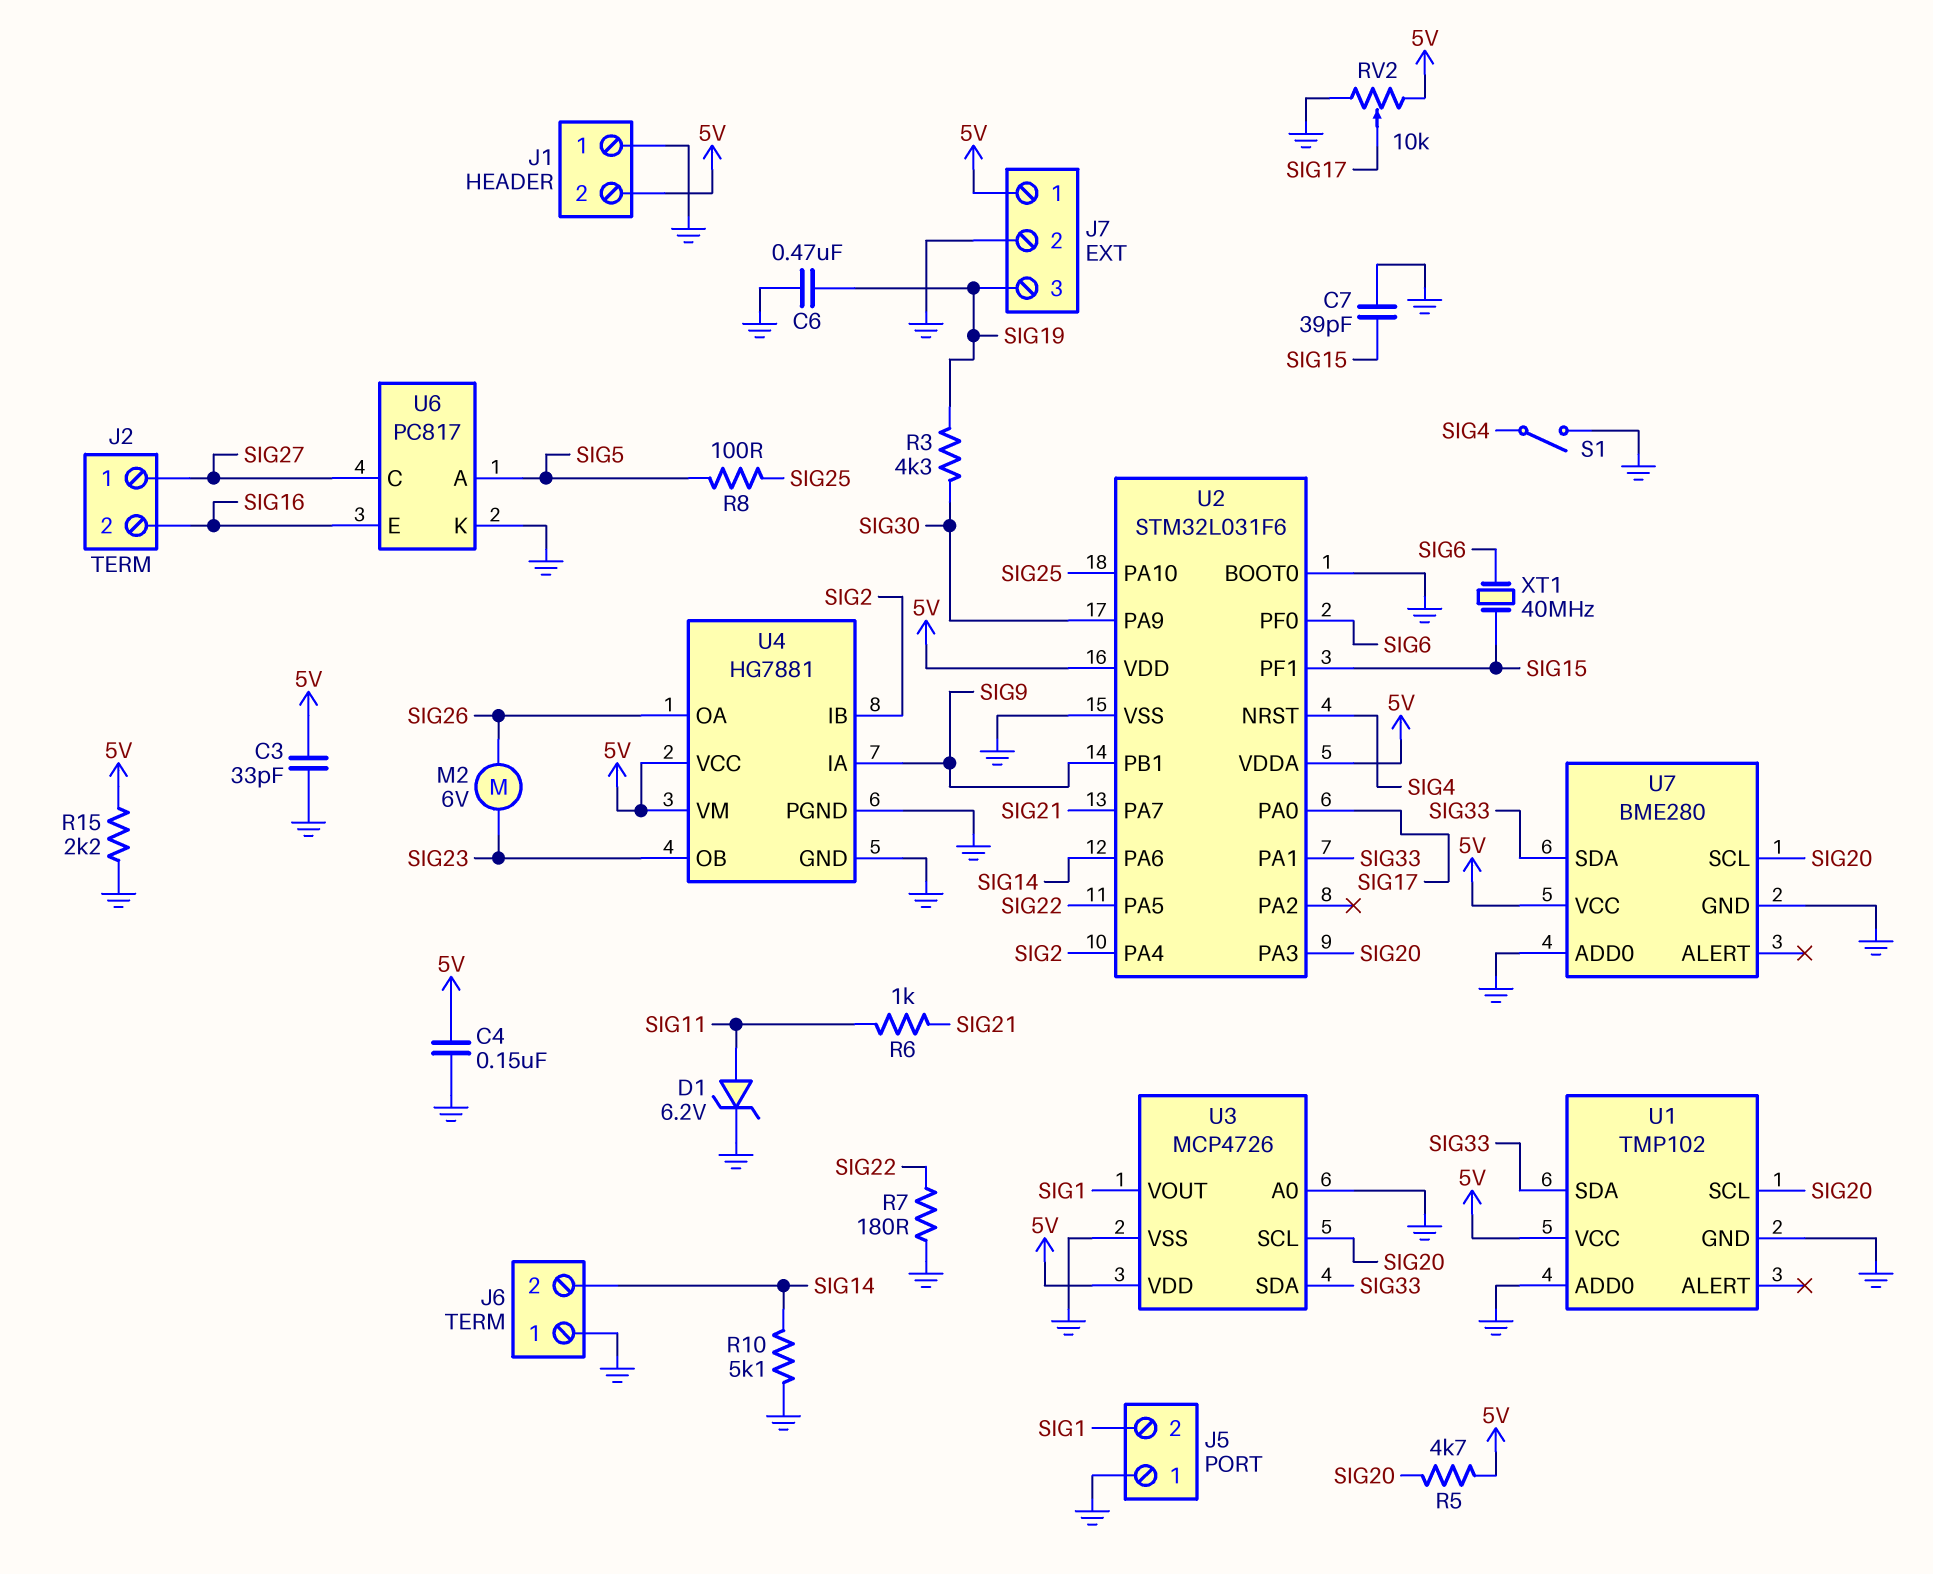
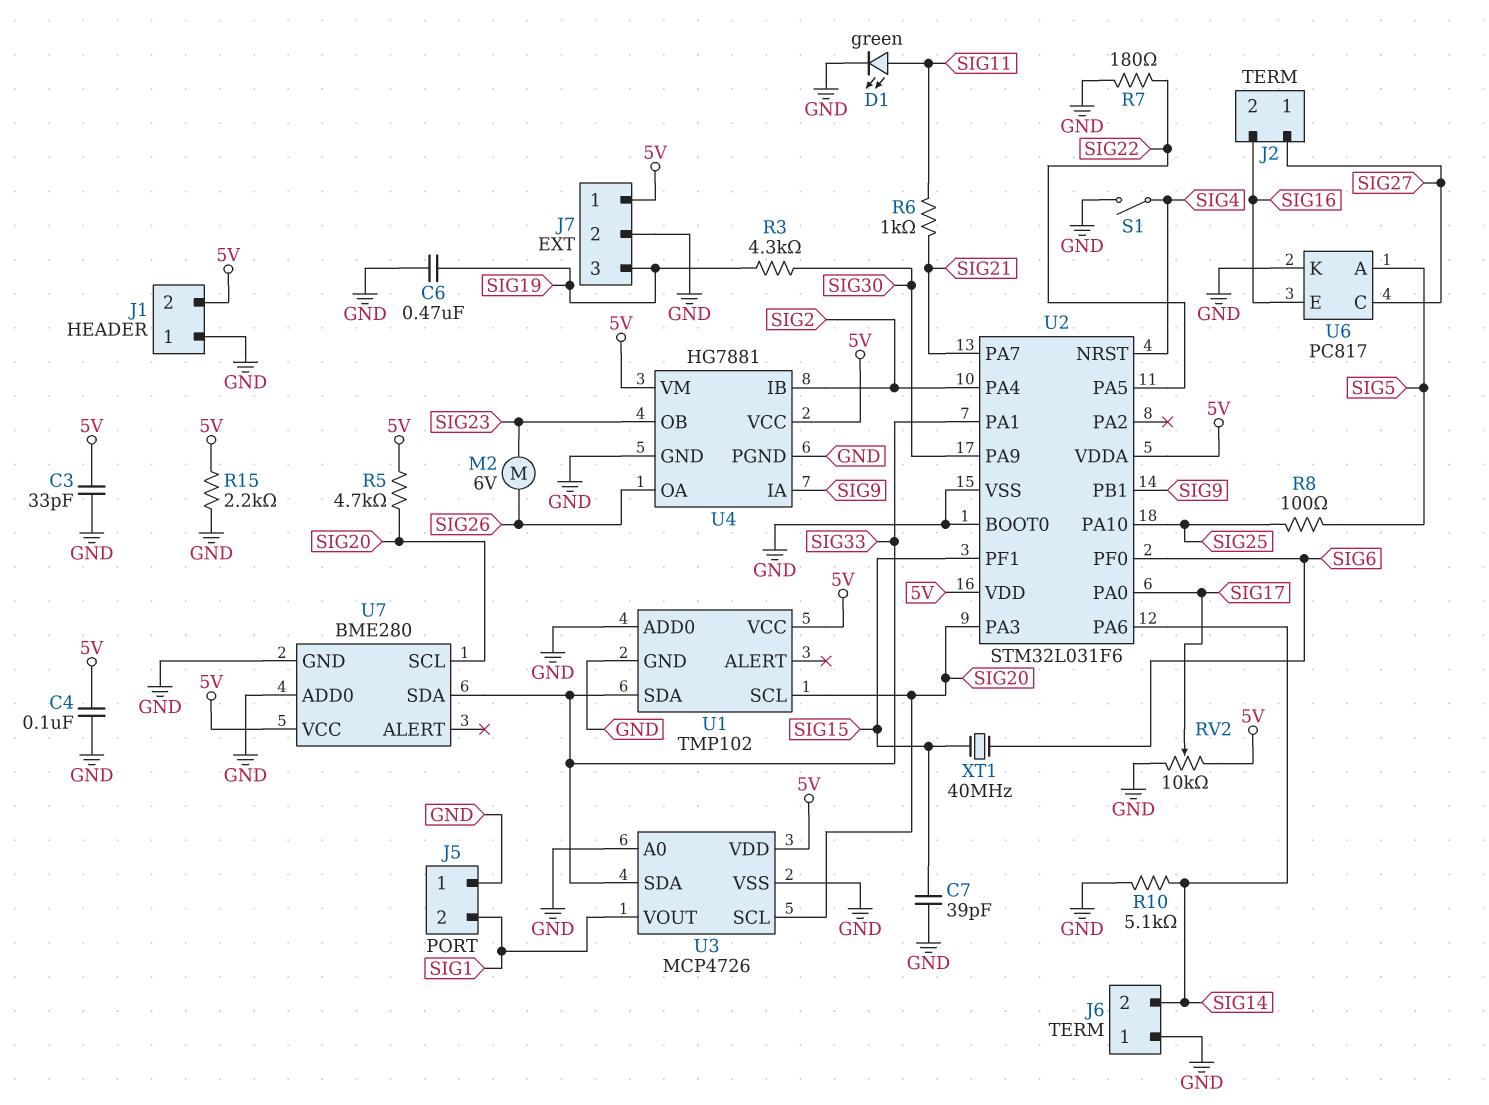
C4: 150nF (5V, GND) -> 100nF (5V, GND)
D1: zener 6.2V (A SIG11, K GND) -> LED green (A SIG11, K GND)

